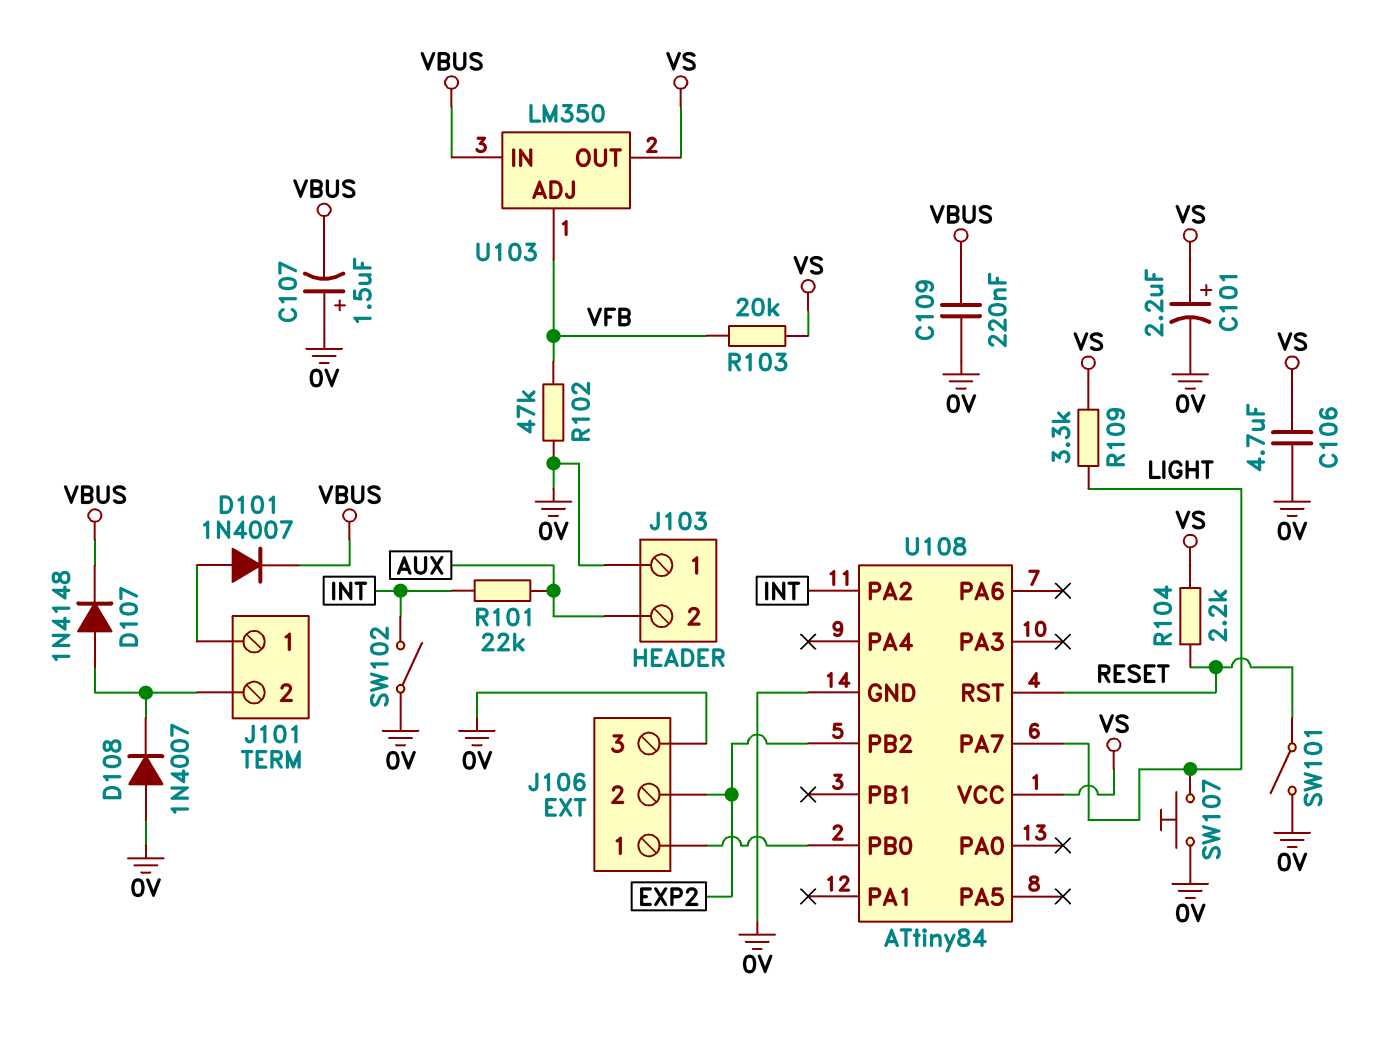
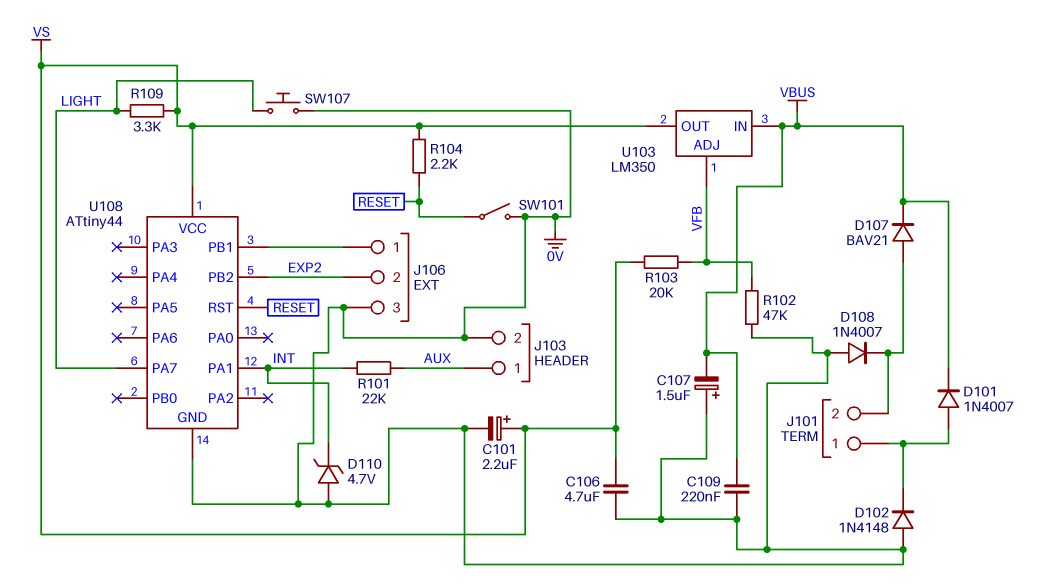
D102: none -> diode 1N4148 (A 0V, K J101/1)
D107: diode 1N4148 (A J101/2, K VBUS) -> diode BAV21 (A J101/2, K VBUS)
D110: none -> zener 4.7V (A 0V, K INT)
J103 pin 1: 0V -> AUX
J103 pin 2: AUX -> 0V
SW102: switch (0V, INT) -> none
U108: ATtiny84 -> ATtiny44
U108 pin PA1: none -> INT
U108 pin PA2: INT -> none
U108 pin PB0: J106/1 -> none
U108 pin PB1: none -> J106/1

